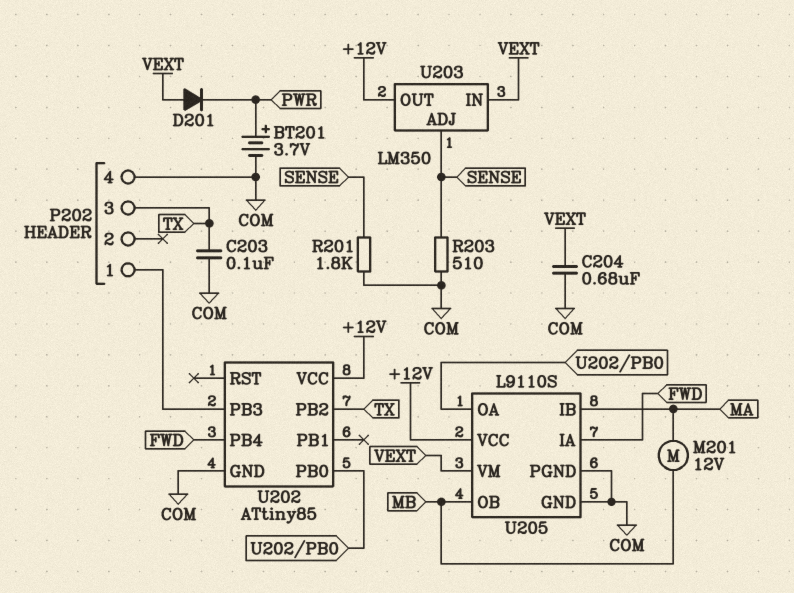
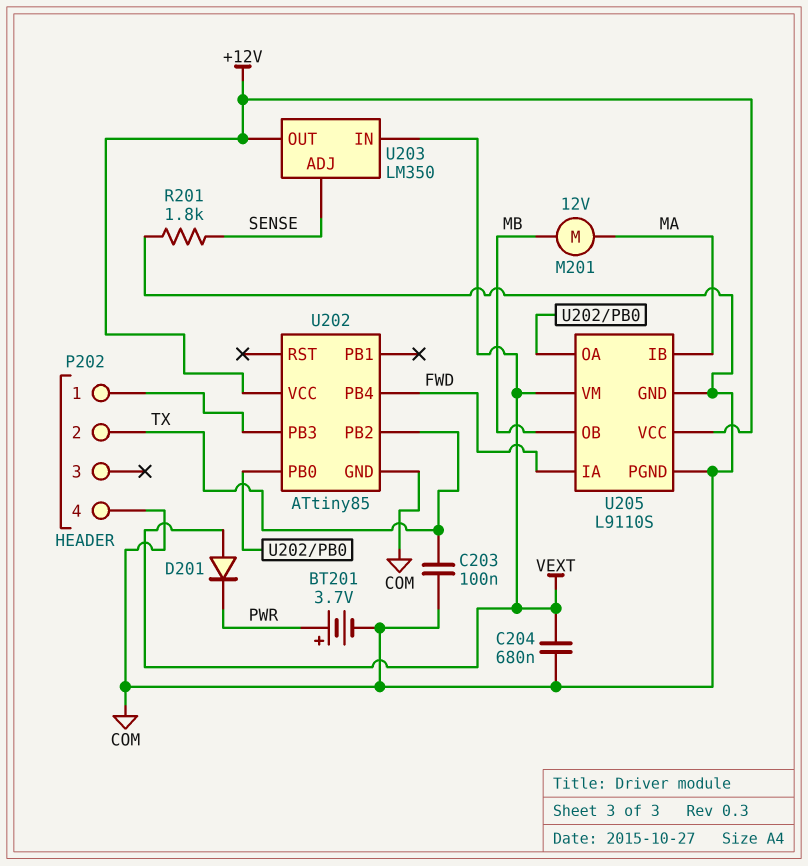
P202 pin 2: none -> TX
P202 pin 3: TX -> none
R203: 510 (COM, SENSE) -> none

